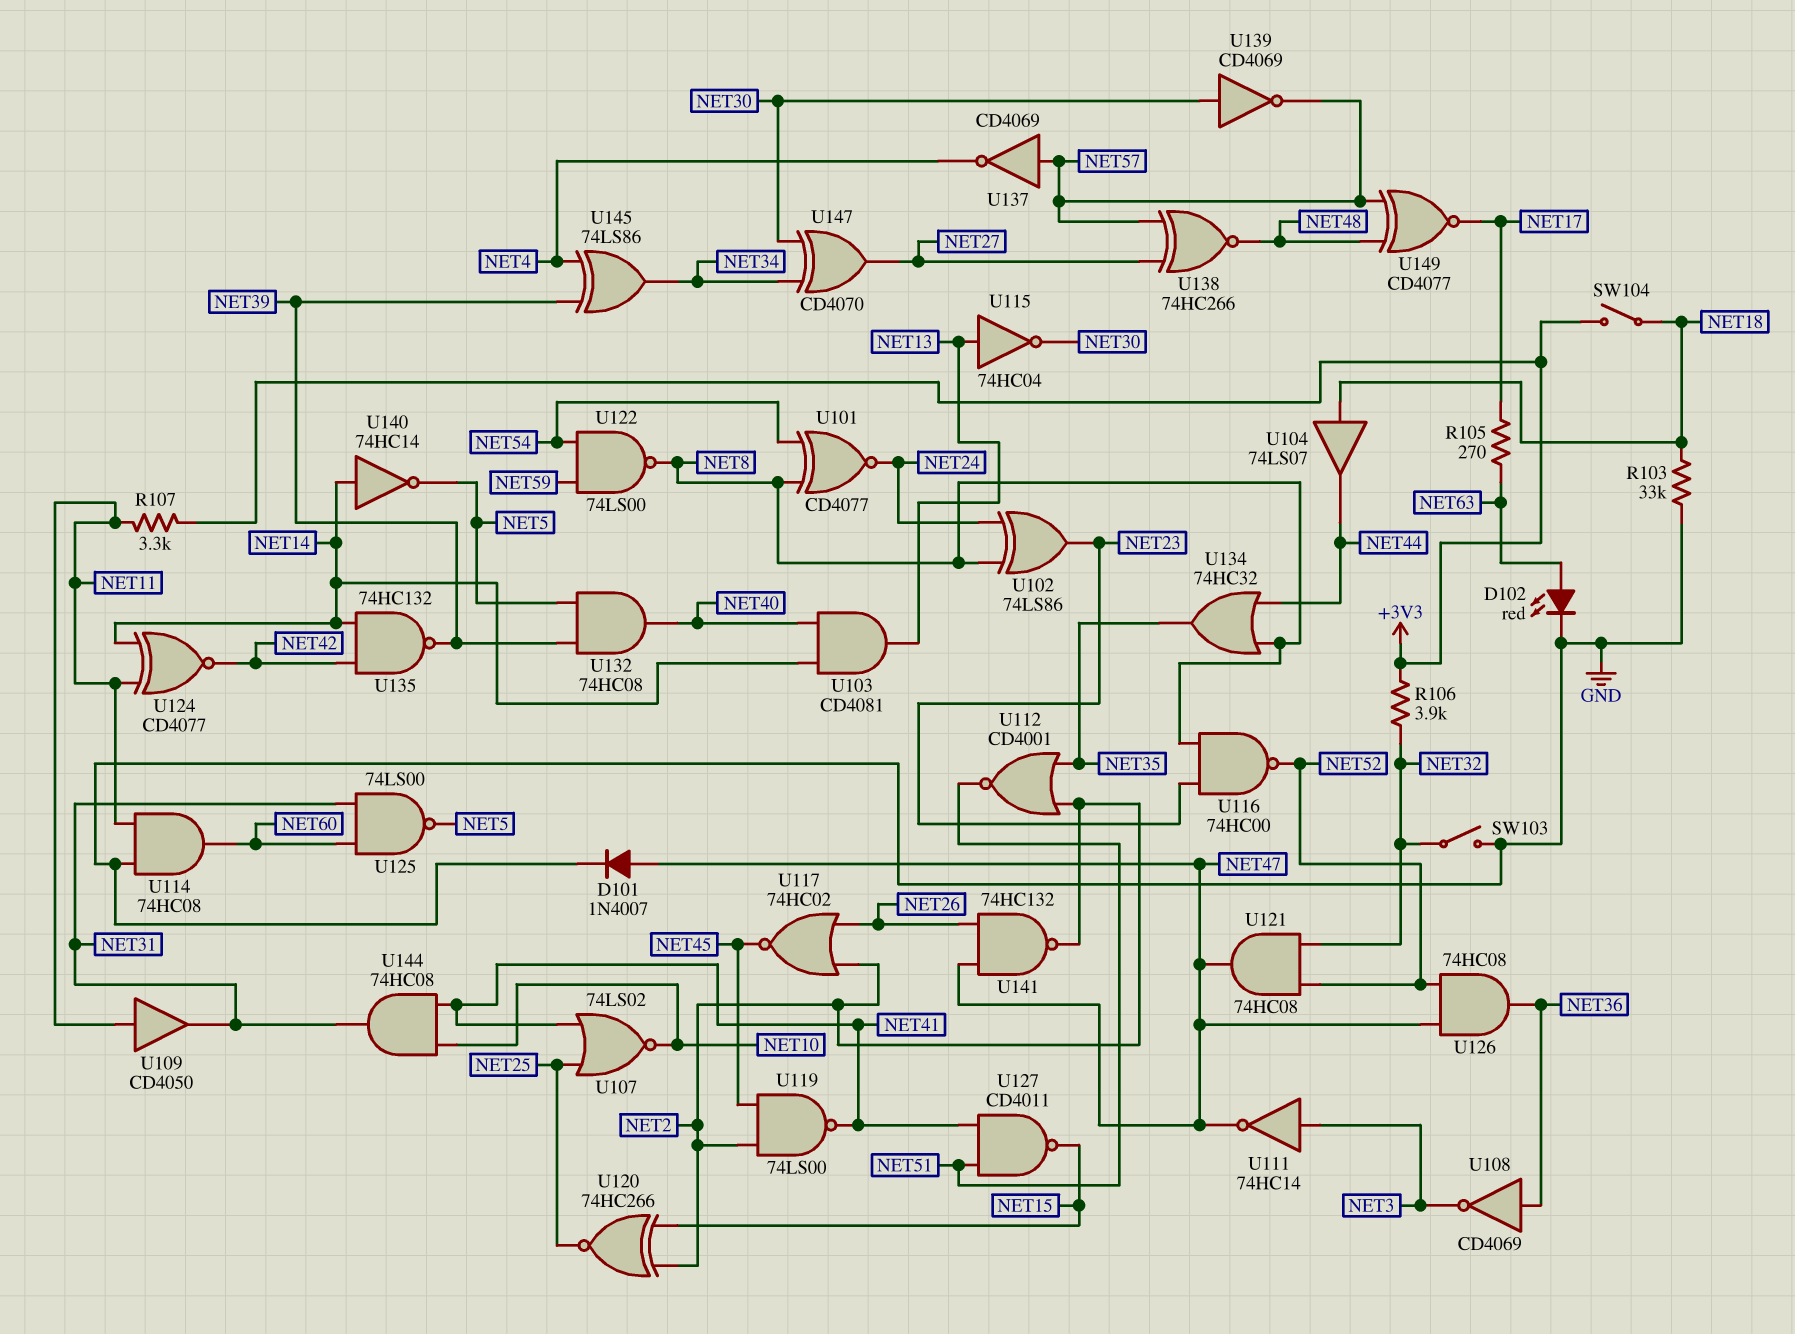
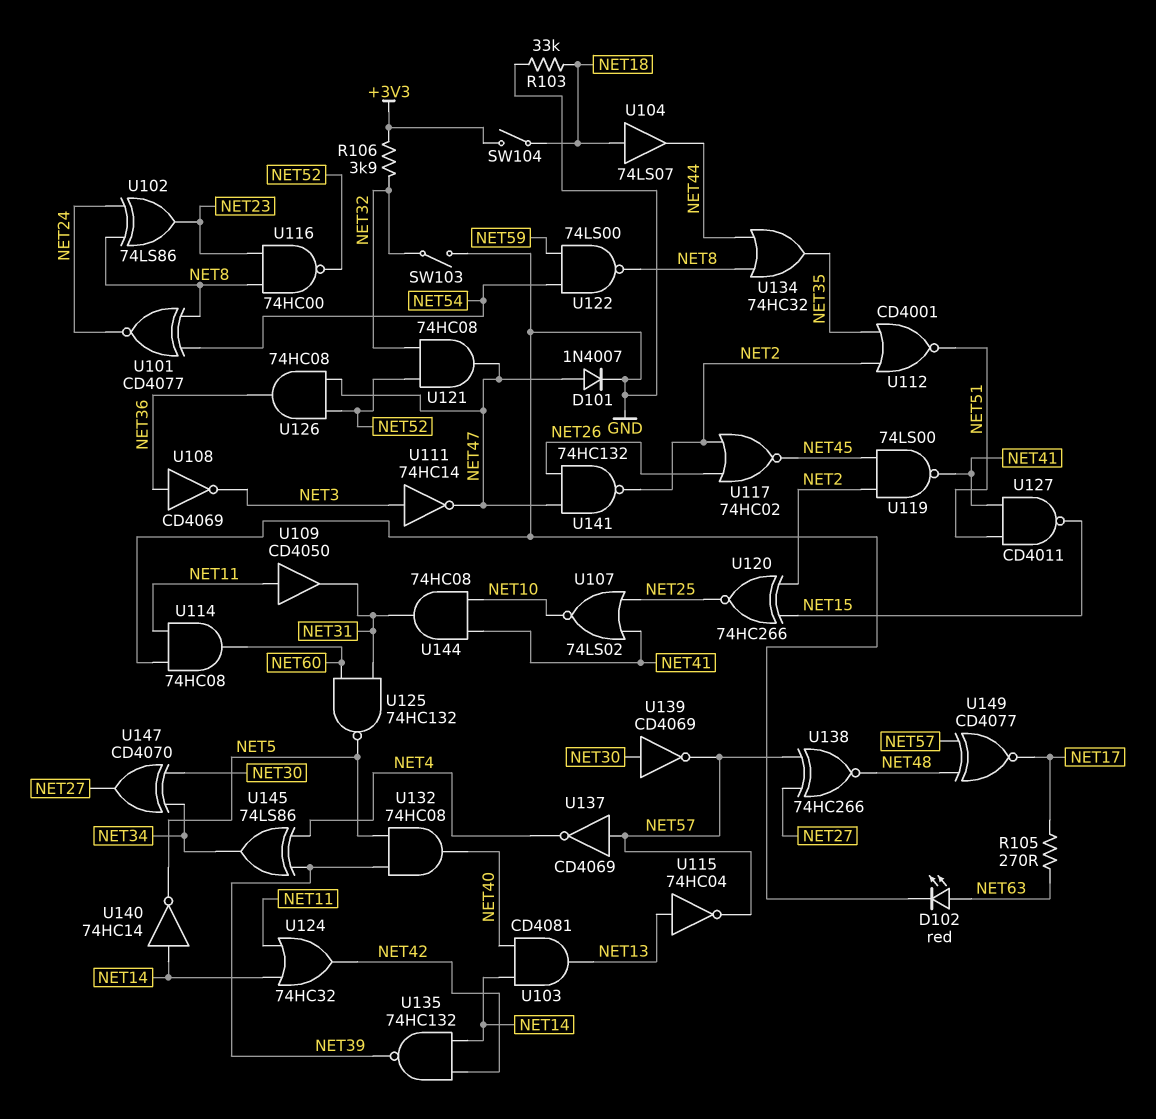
R107: 3.3k (+3V3, NET11) -> none
U115: NOT 74HC04 (in NET13, out NET30) -> NOT 74HC04 (in NET13, out NET57)
U124: XNOR CD4077 (in NET11, in NET14, out NET42) -> OR 74HC32 (in NET11, in NET14, out NET42)
U125: NAND 74LS00 (in NET31, in NET60, out NET5) -> NAND 74HC132 (in NET31, in NET60, out NET5)

